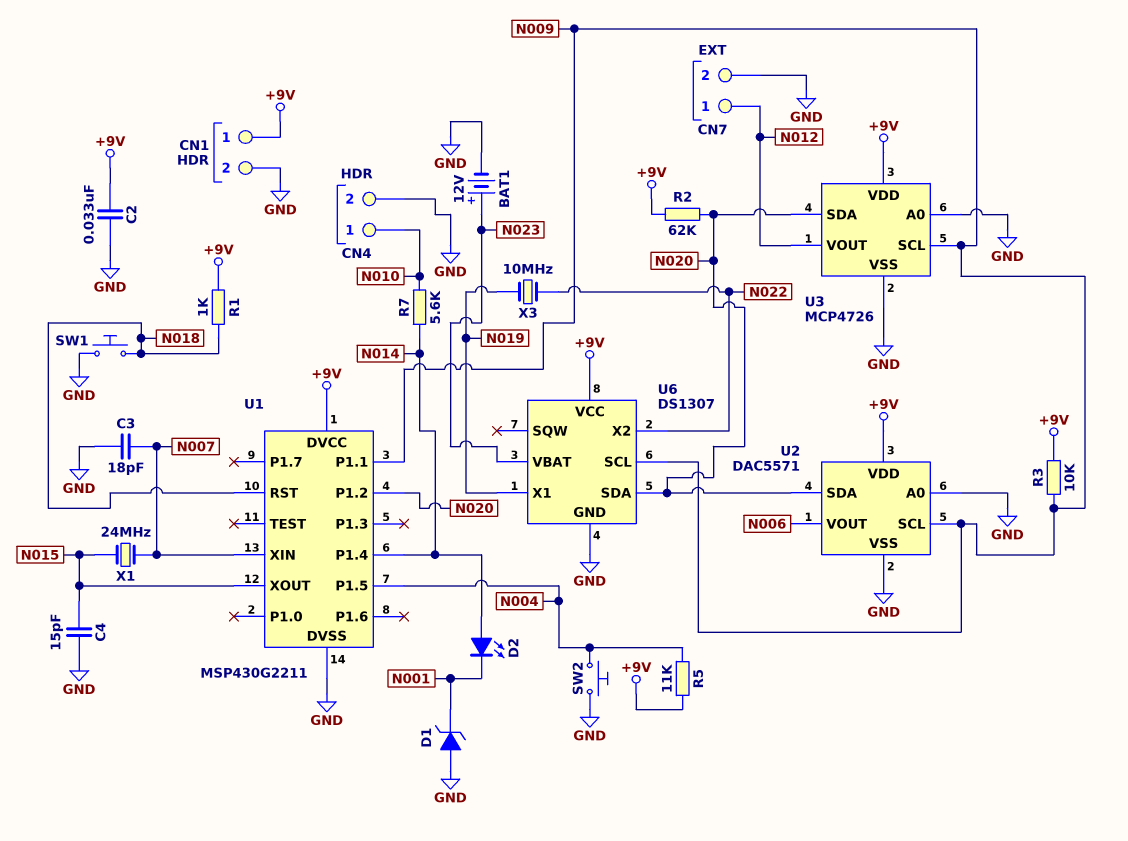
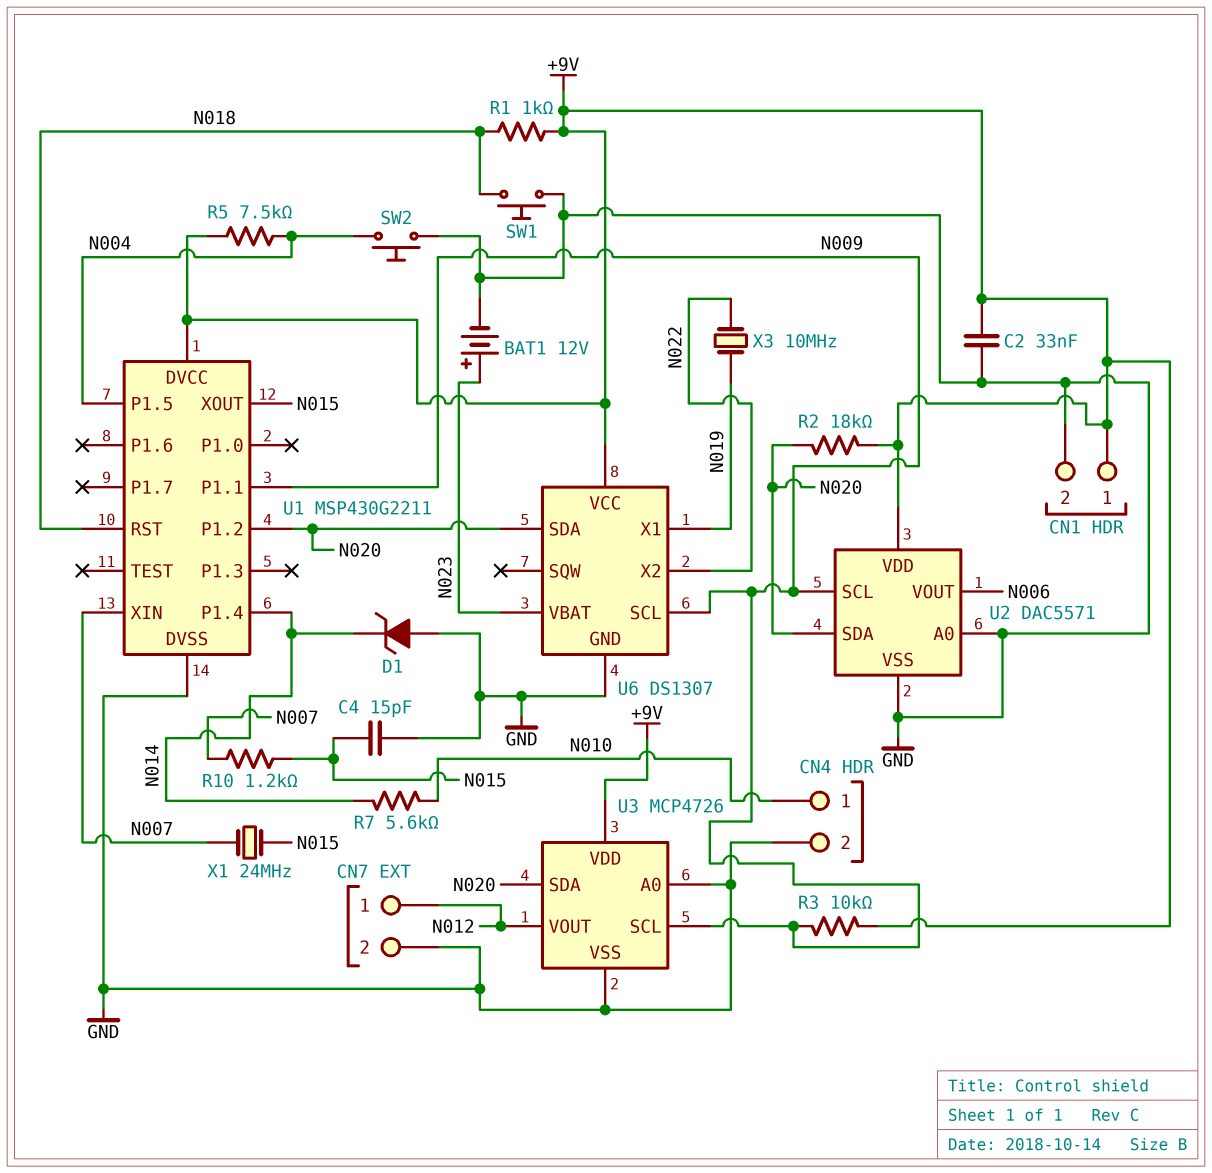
C3: 18pF (GND, N007) -> none
D1: zener (A GND, K N001) -> zener (A GND, K N014)
D2: LED (A N014, K N001) -> none
R2: 62k (+9V, N020) -> 18k (+9V, N020)
R5: 11k (+9V, N004) -> 7.5k (+9V, N004)
R10: none -> 1.2k (N007, N015)

